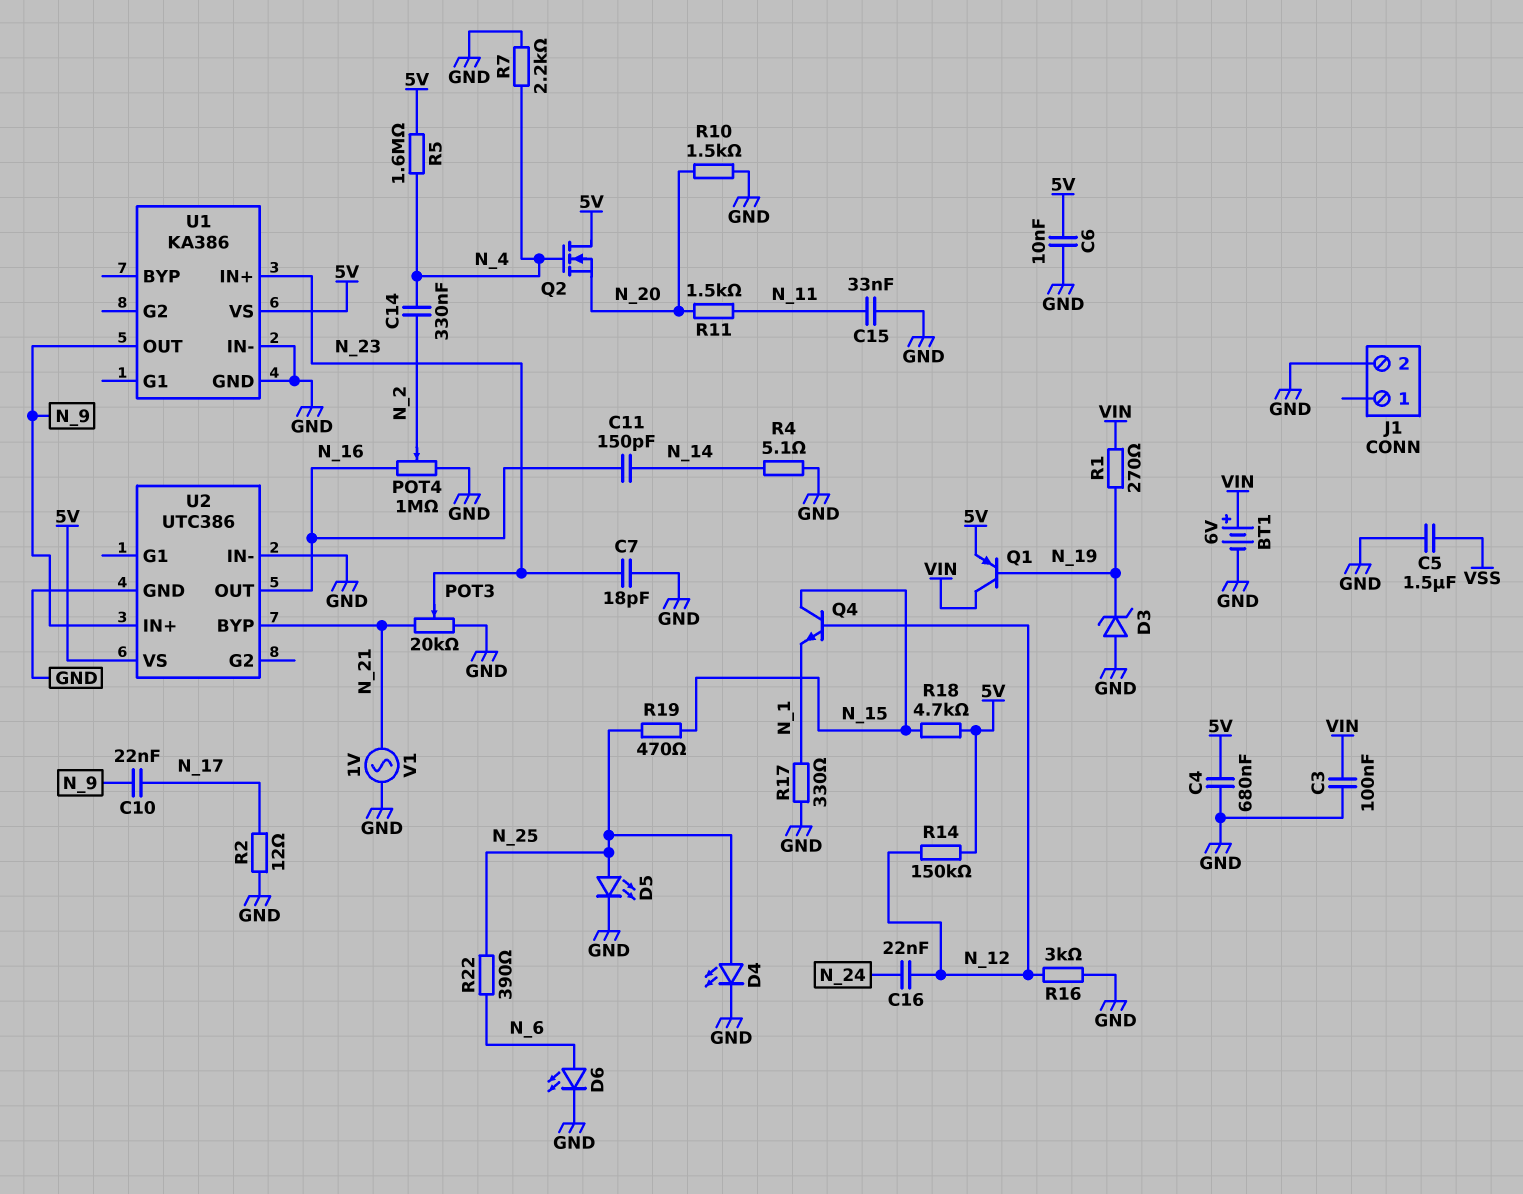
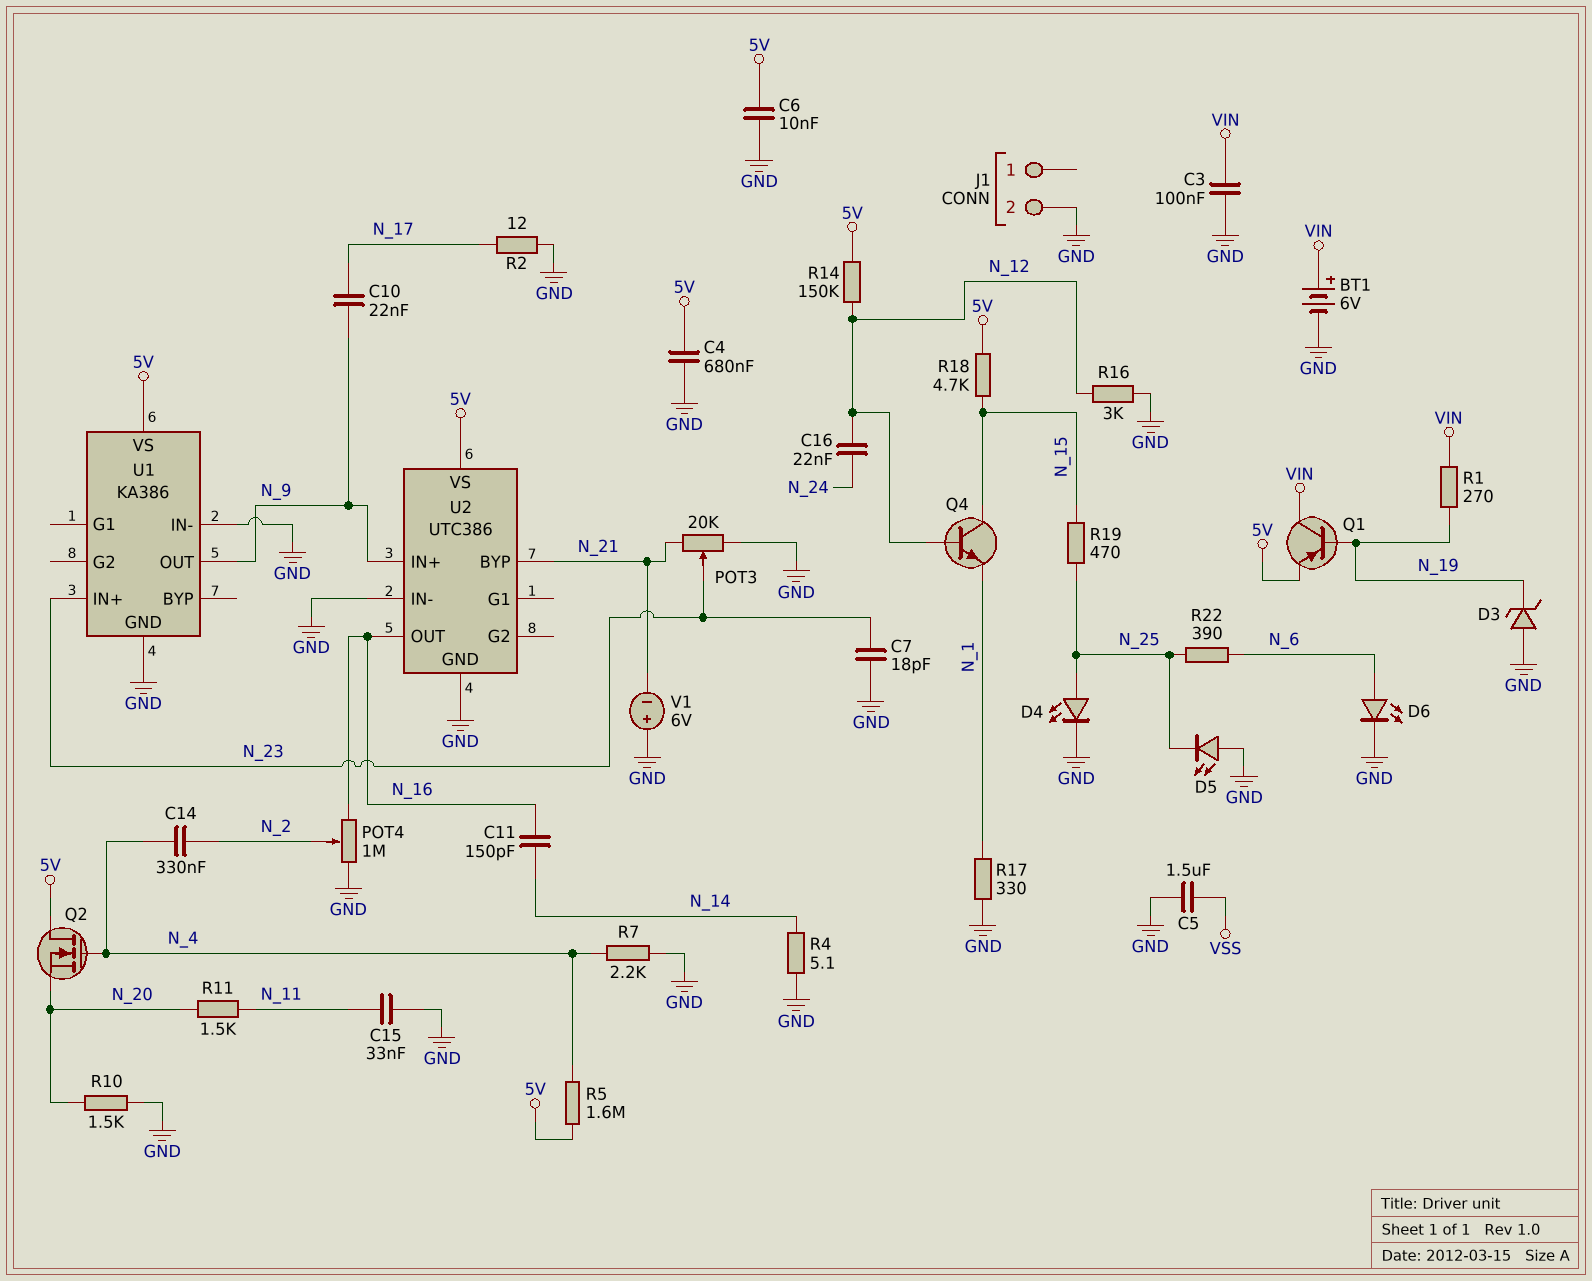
D5: LED (A N_25, K GND) -> LED (A GND, K N_25)
V1: AC 1V (GND, N_21) -> 6V (plus GND, minus N_21)

